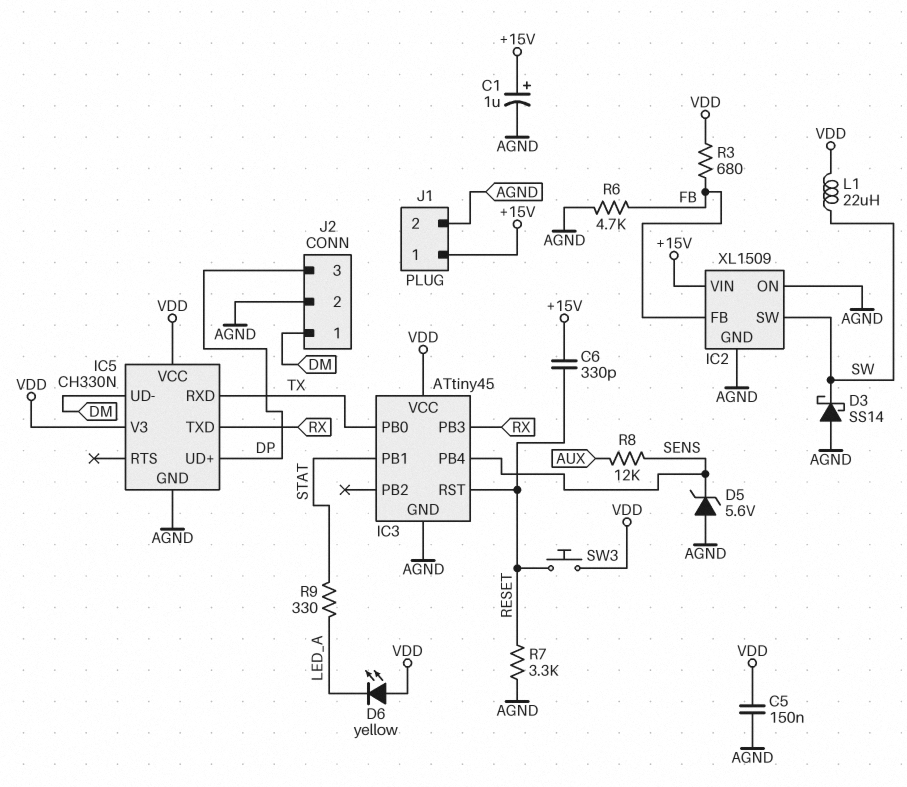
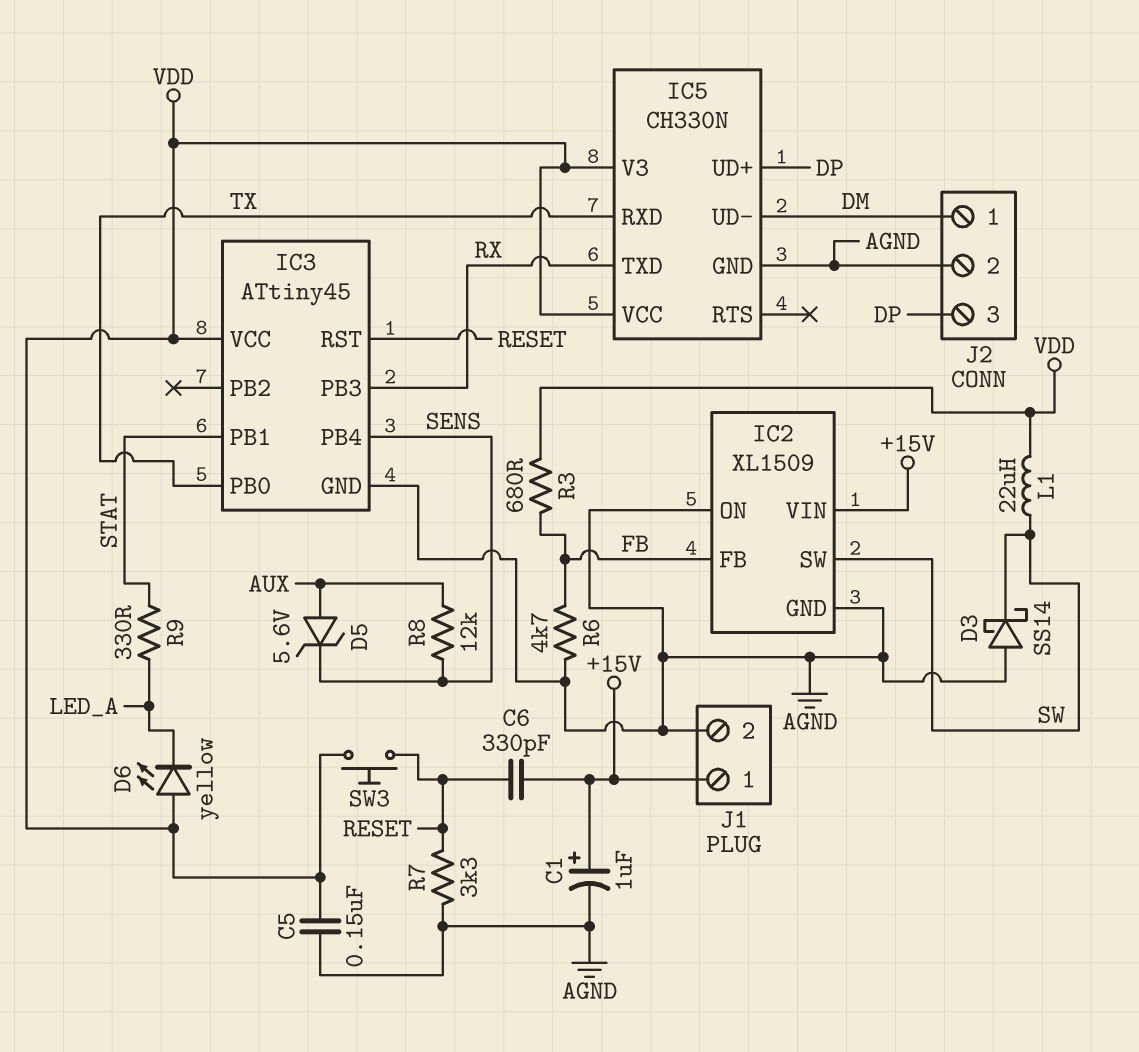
D5: zener 5.6V (A AGND, K SENS) -> zener 5.6V (A AUX, K SENS)

